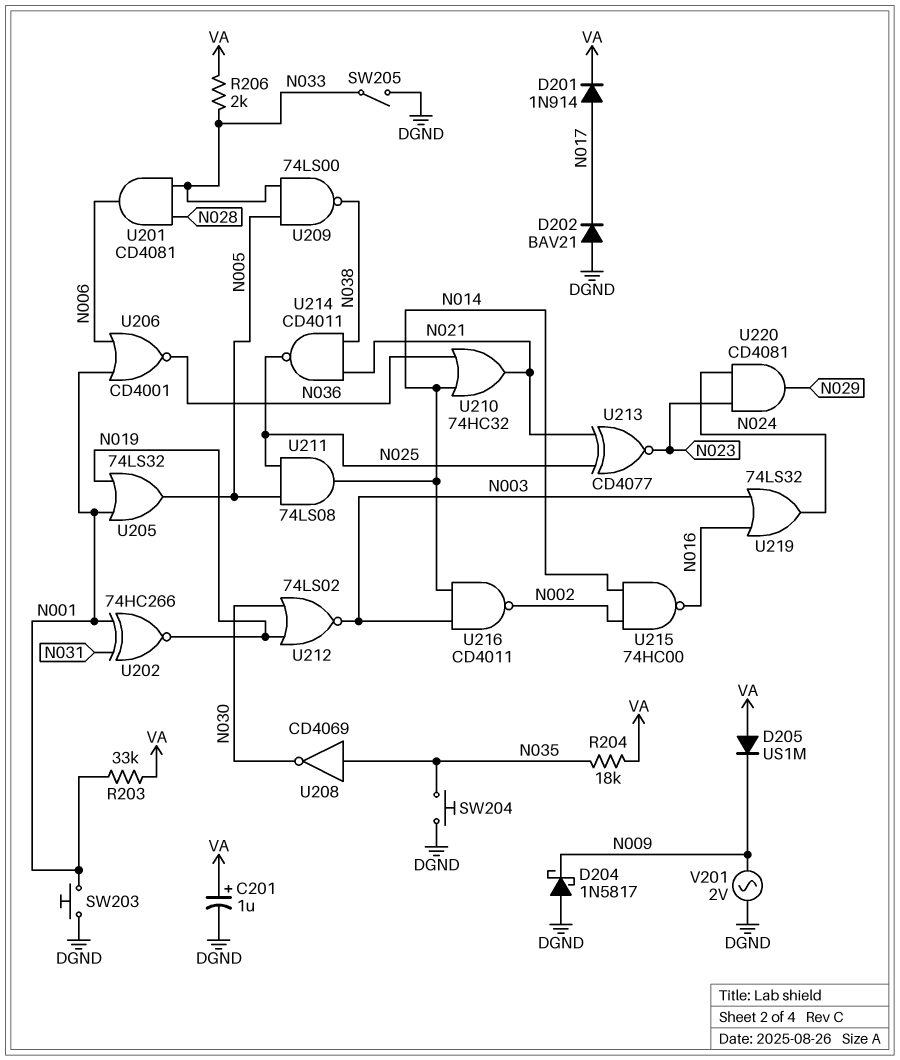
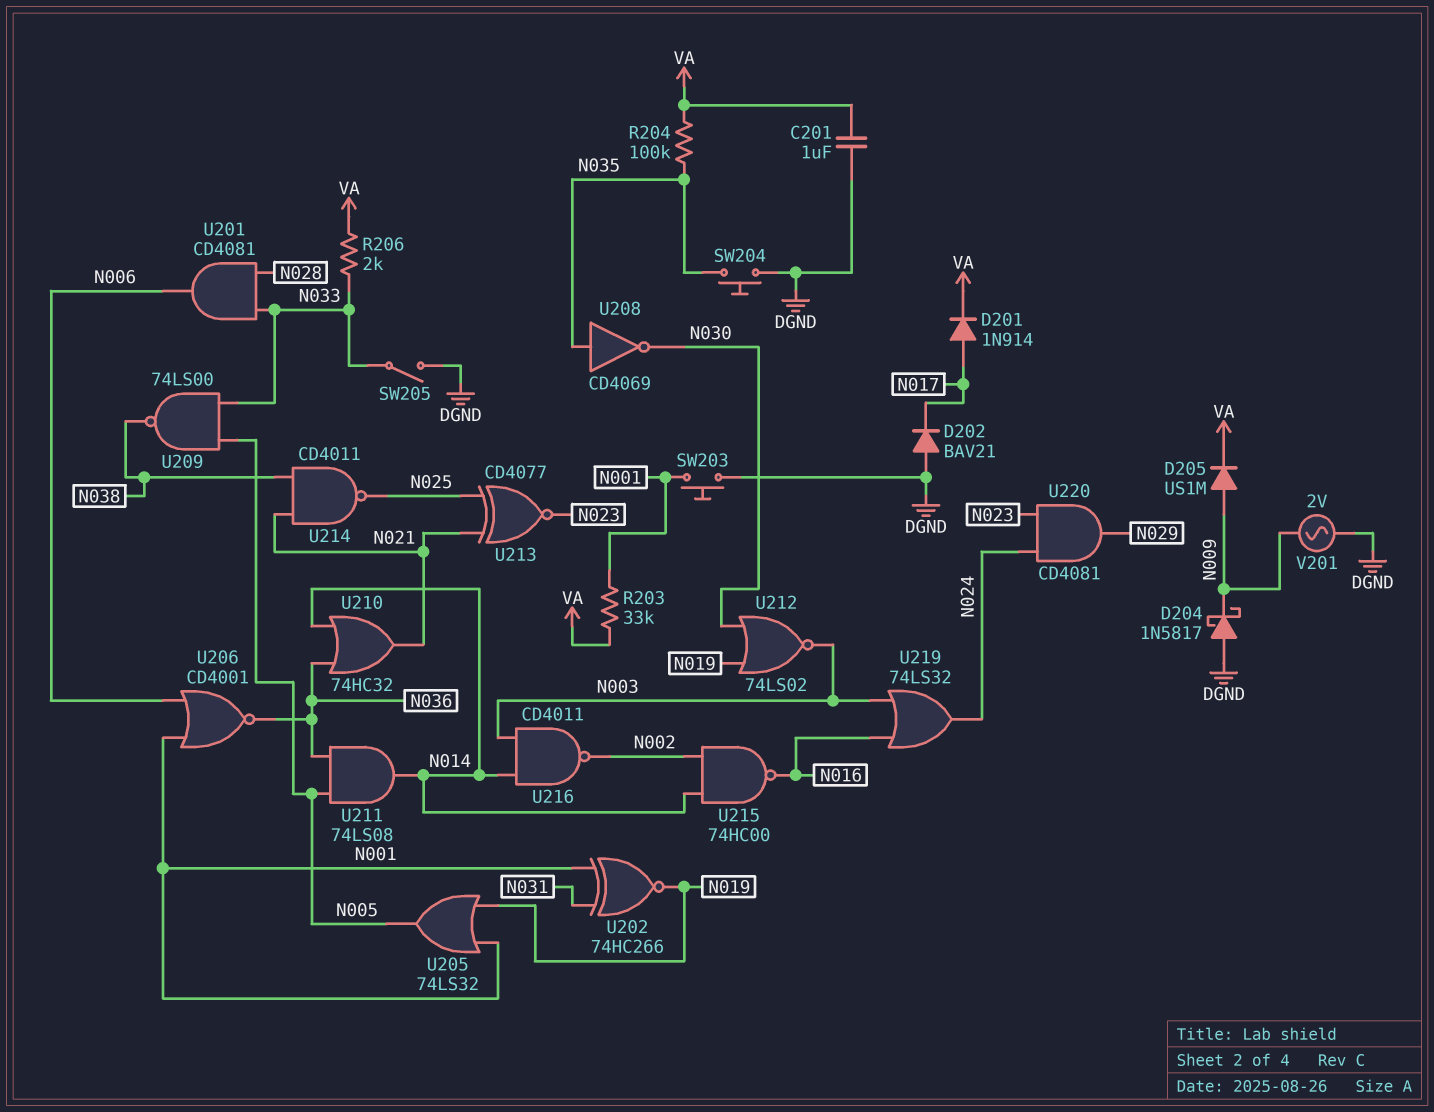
C201: 1uF (plus VA, minus DGND) -> 1uF (DGND, VA)
D205: diode US1M (A VA, K N009) -> diode US1M (A N009, K VA)
R204: 18k (N035, VA) -> 100k (N035, VA)
U211: AND 74LS08 (in N005, in N025, out N014) -> AND 74LS08 (in N005, in N036, out N014)

